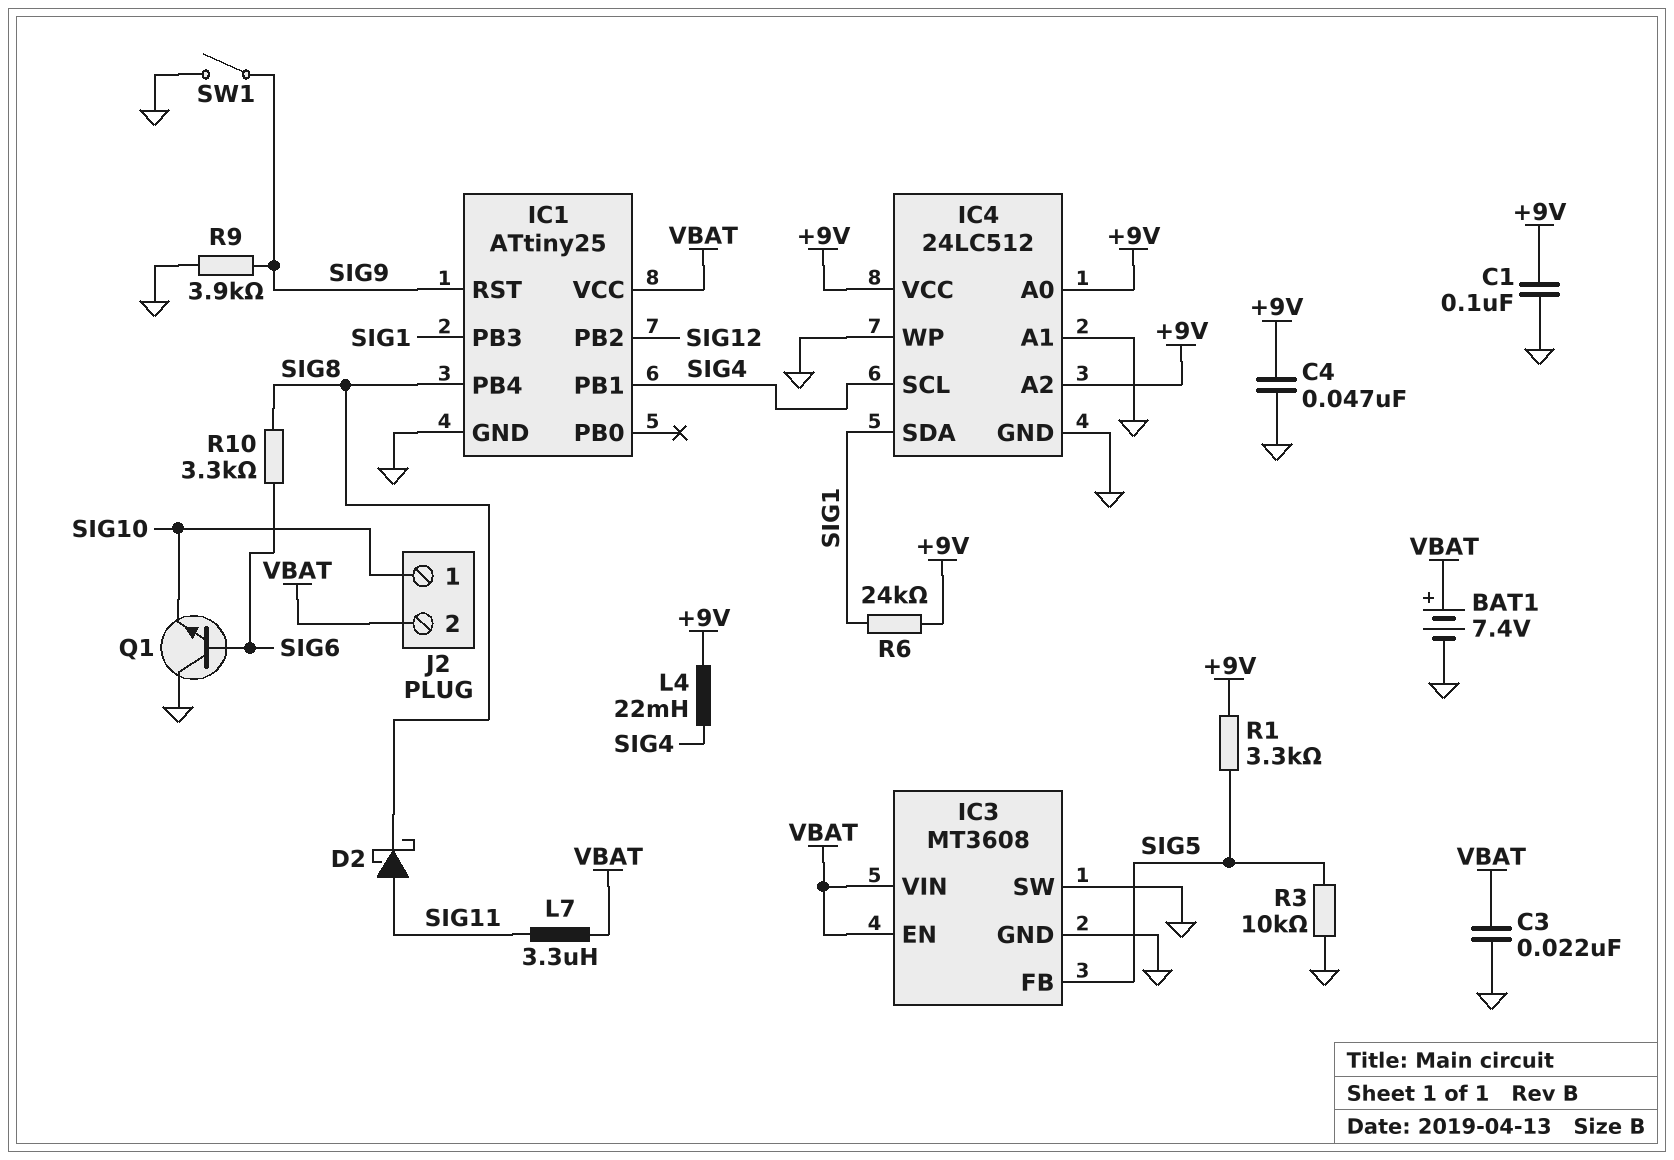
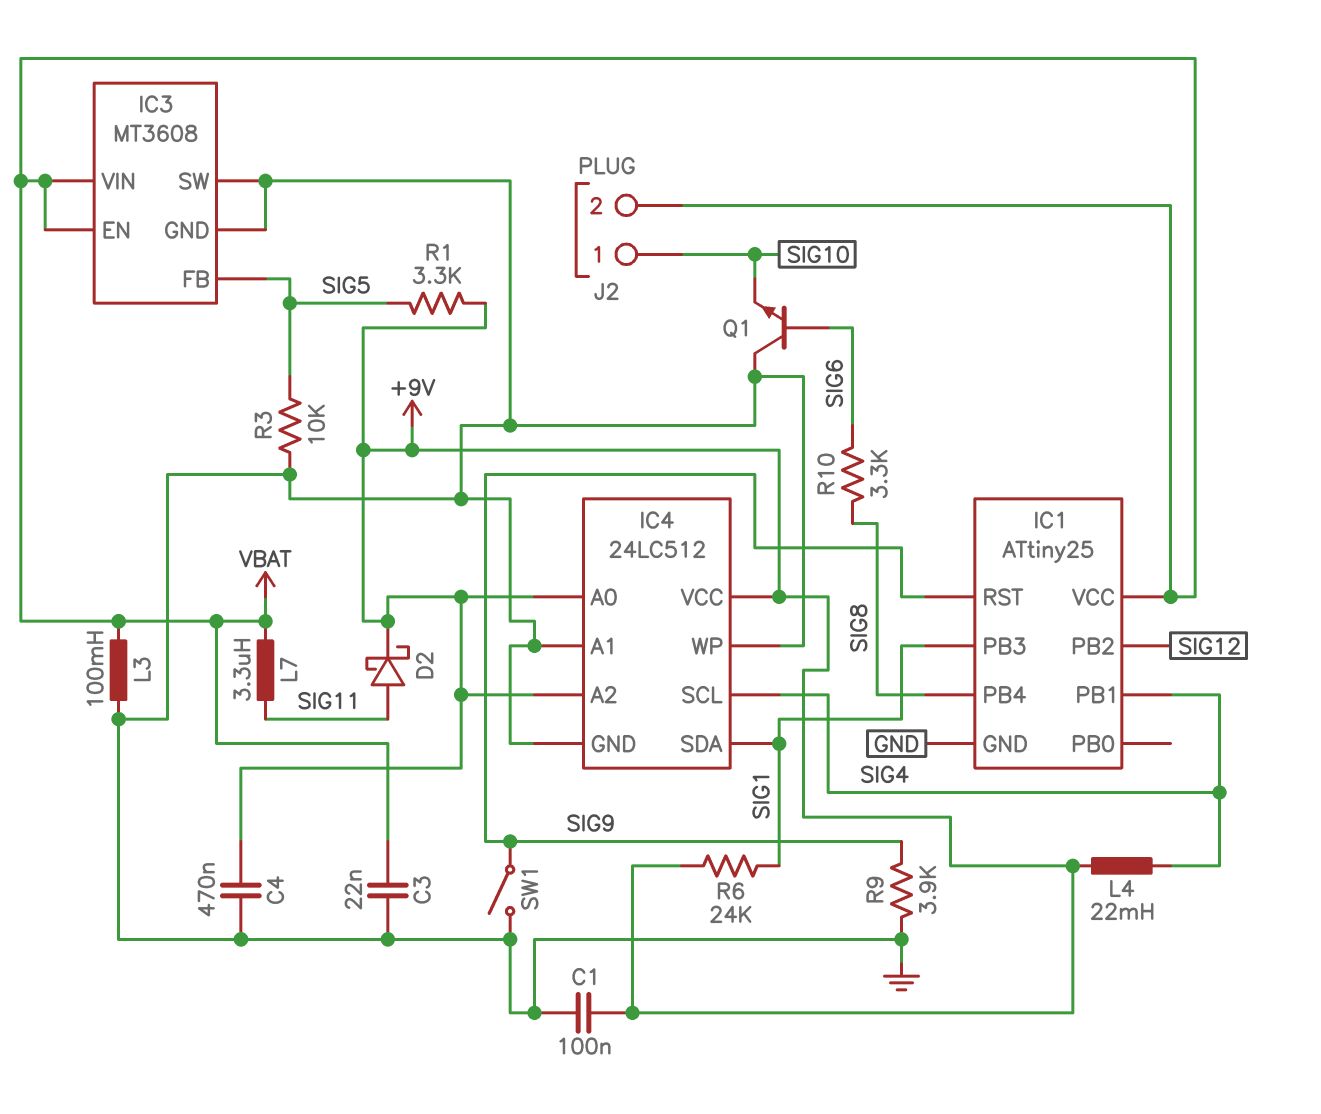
BAT1: 7.4V (plus VBAT, minus GND) -> none
C4: 47nF (+9V, GND) -> 470nF (+9V, GND)
D2: schottky (A SIG11, K SIG8) -> schottky (A SIG11, K +9V)
L3: none -> 100mH (GND, VBAT)

